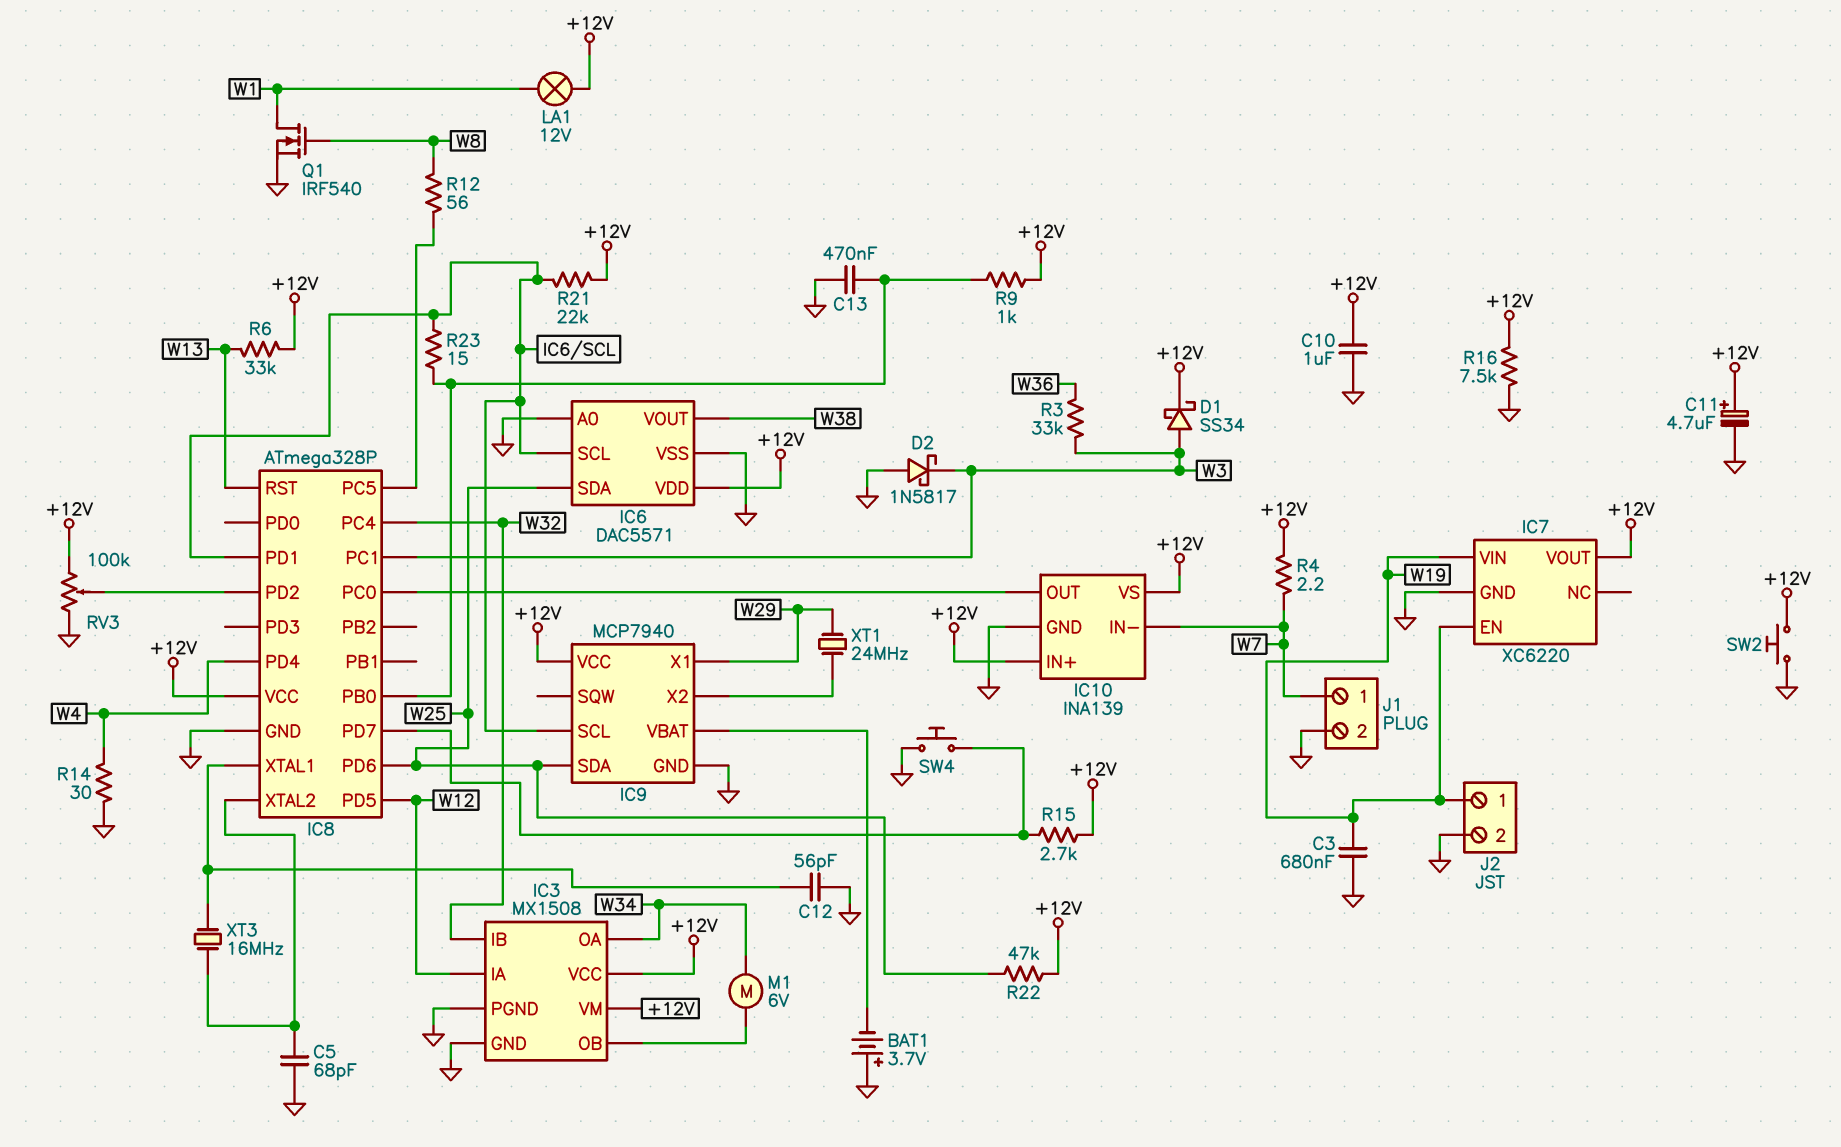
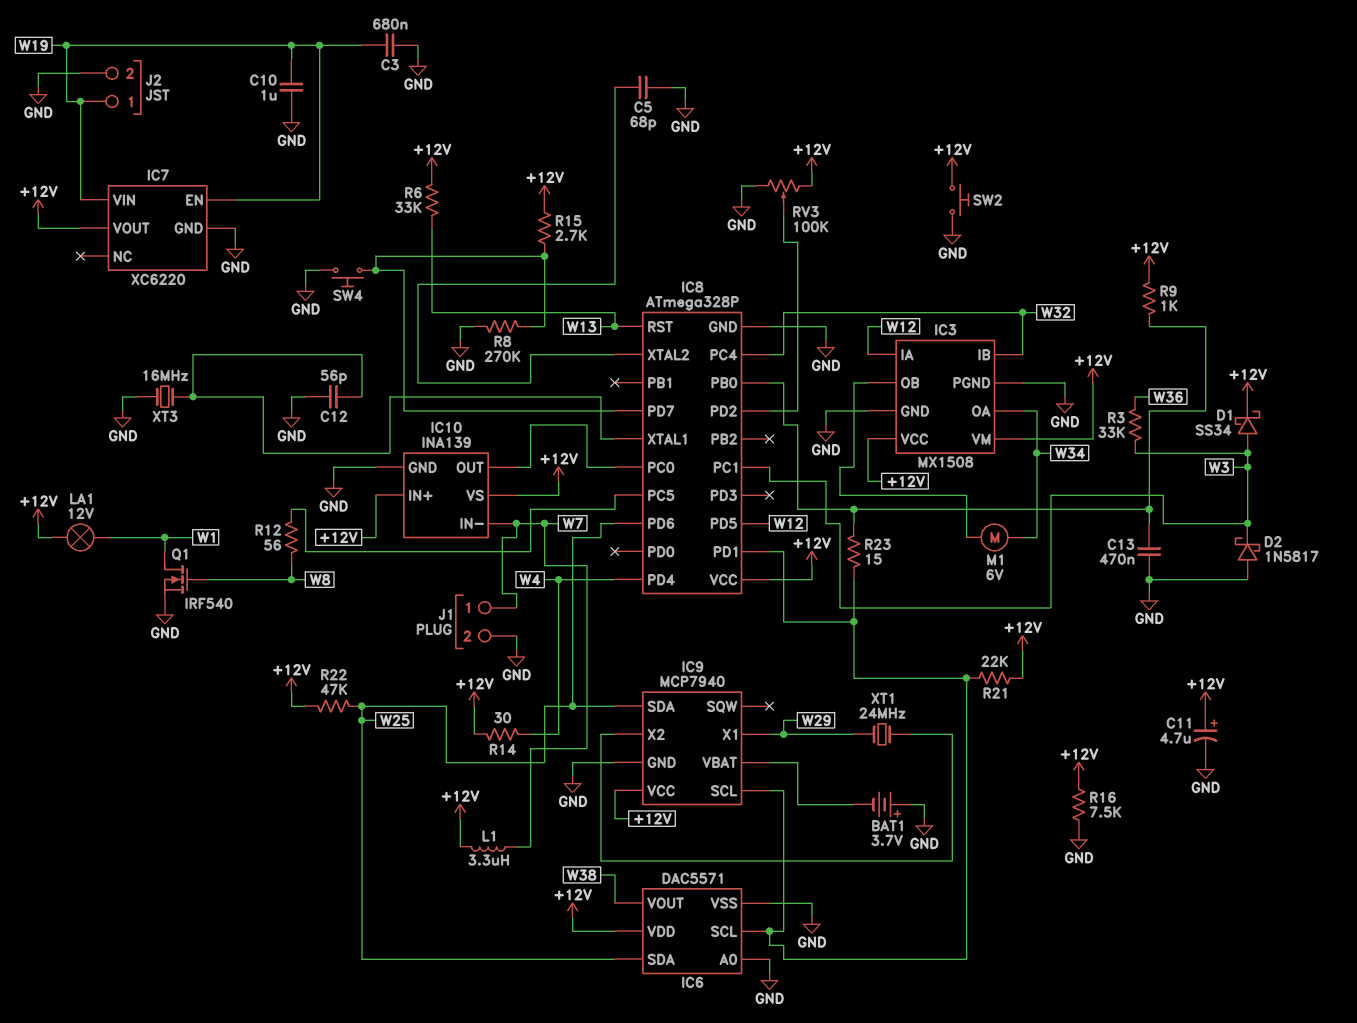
C10: 1uF (+12V, GND) -> 1uF (GND, W19)
L1: none -> 3.3uH (+12V, W7)
R4: 2.2 (+12V, W7) -> none
R8: none -> 270k (GND, IC8/PD7)
R14: 30 (GND, W4) -> 30 (+12V, W4)
XT3: 16MHz (IC8/XTAL1, IC8/XTAL2) -> 16MHz (GND, IC8/XTAL1)

